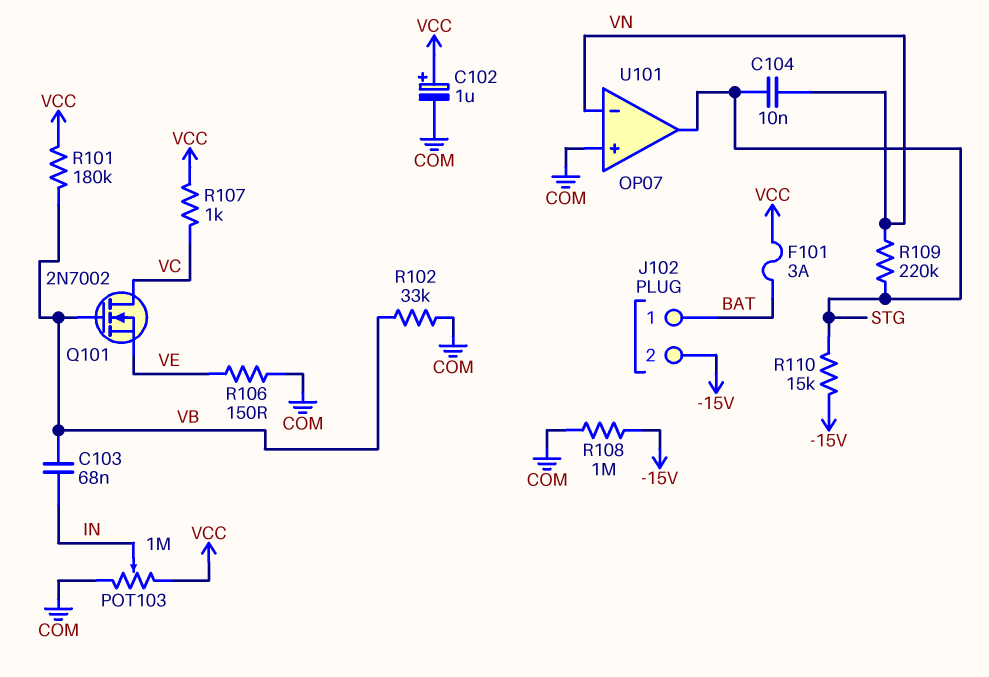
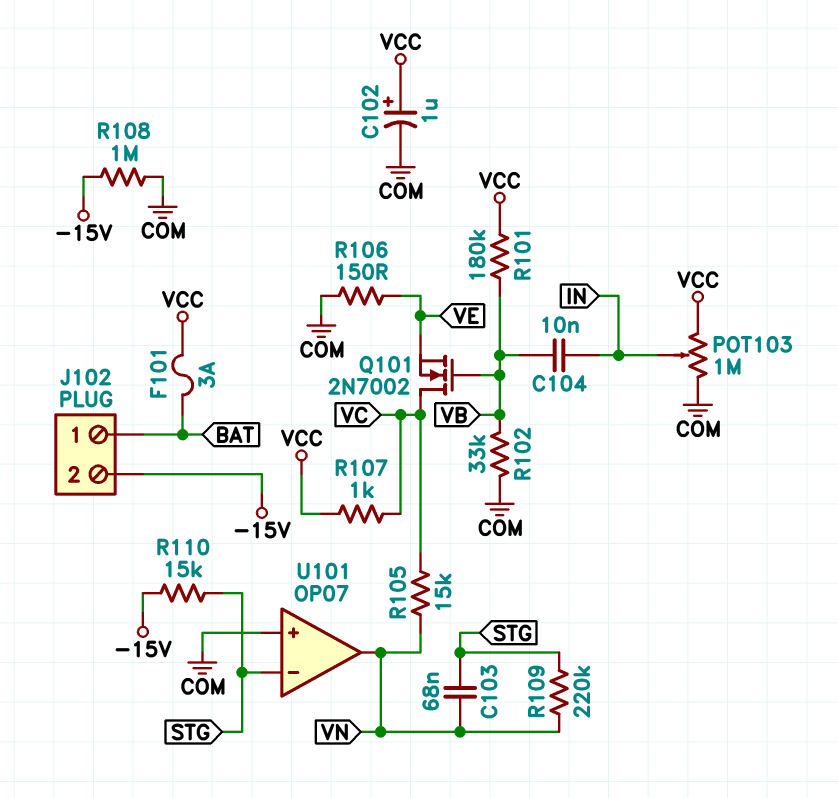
C103: 68nF (IN, VB) -> 68nF (STG, VN)
C104: 10nF (STG, VN) -> 10nF (IN, VB)
R105: none -> 15k (VC, VN)
U101 pin in-: VN -> STG
U101 pin out: STG -> VN

